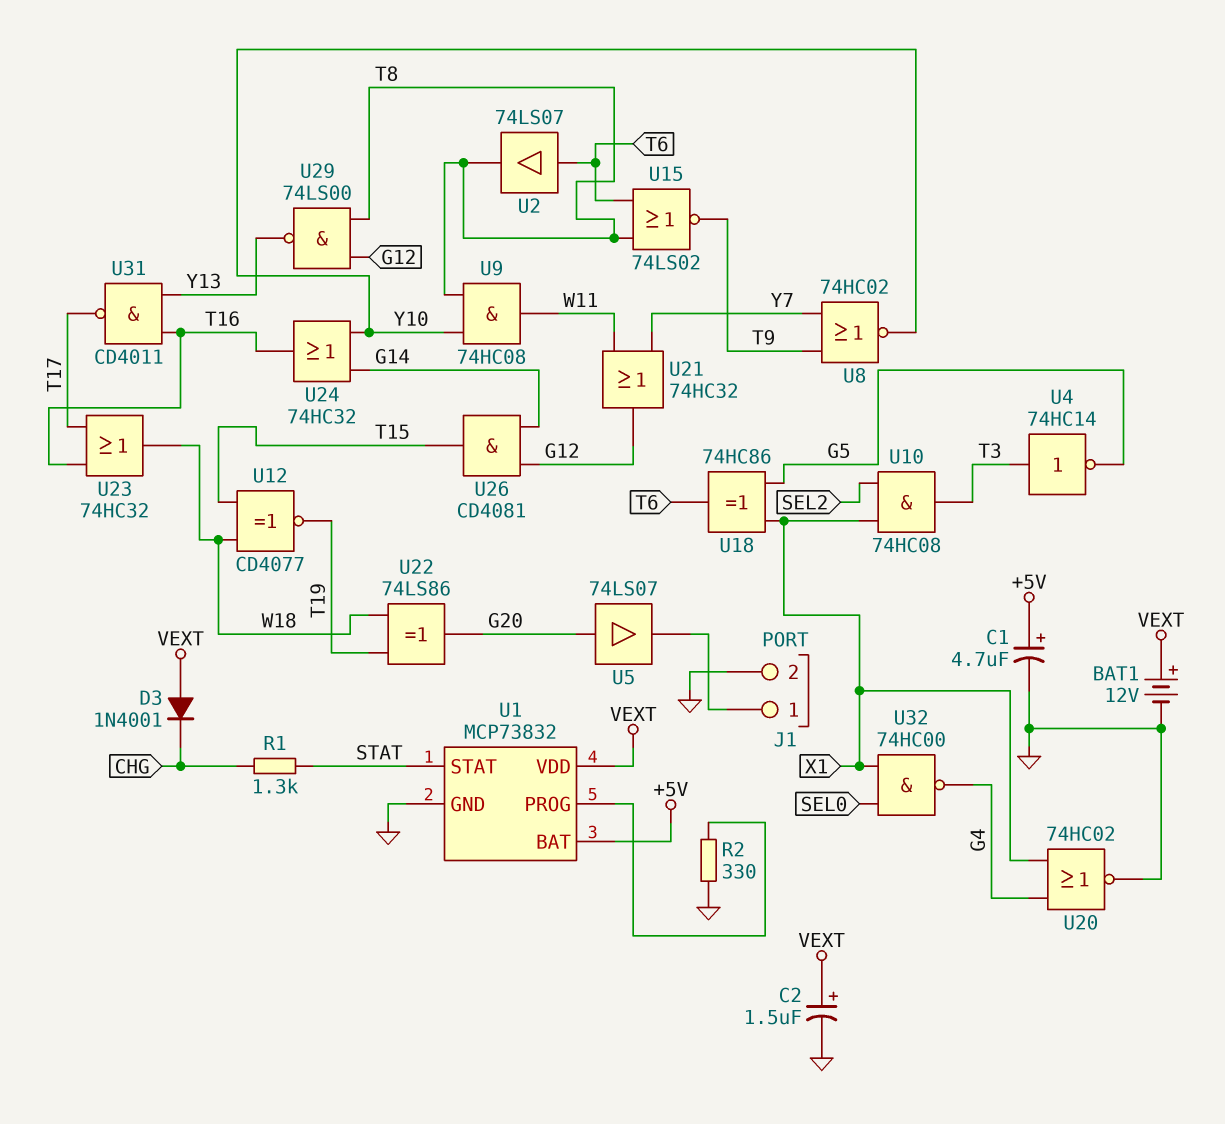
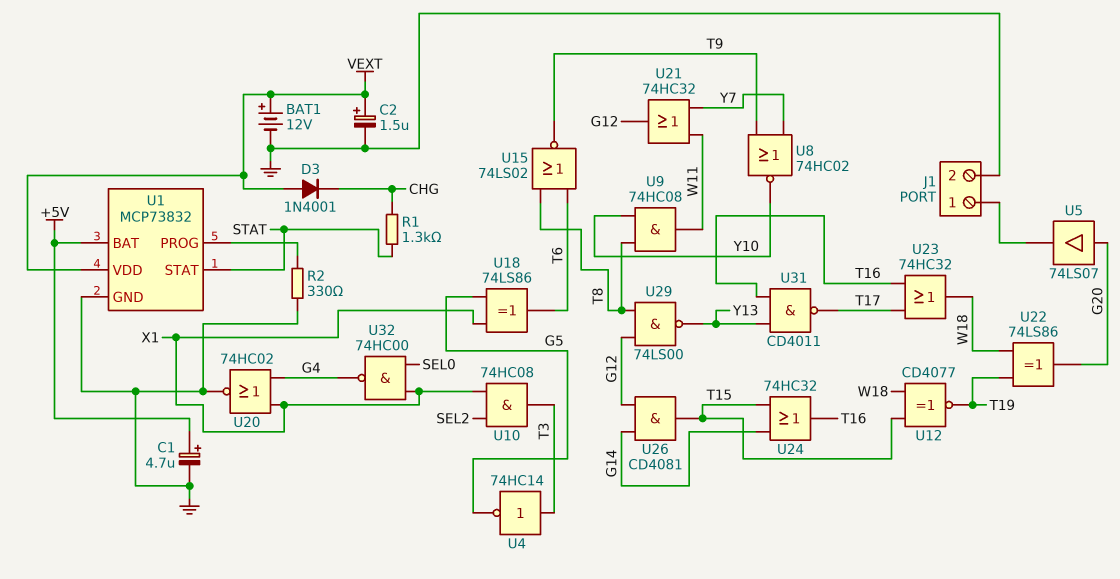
U2: buffer 74LS07 (in T6, out T8) -> none
U18: XOR 74HC86 (in G5, in X1, out T6) -> XOR 74LS86 (in G5, in X1, out T6)
U24: OR 74HC32 (in G14, in Y10, out T16) -> OR 74HC32 (in G14, in T15, out T16)

